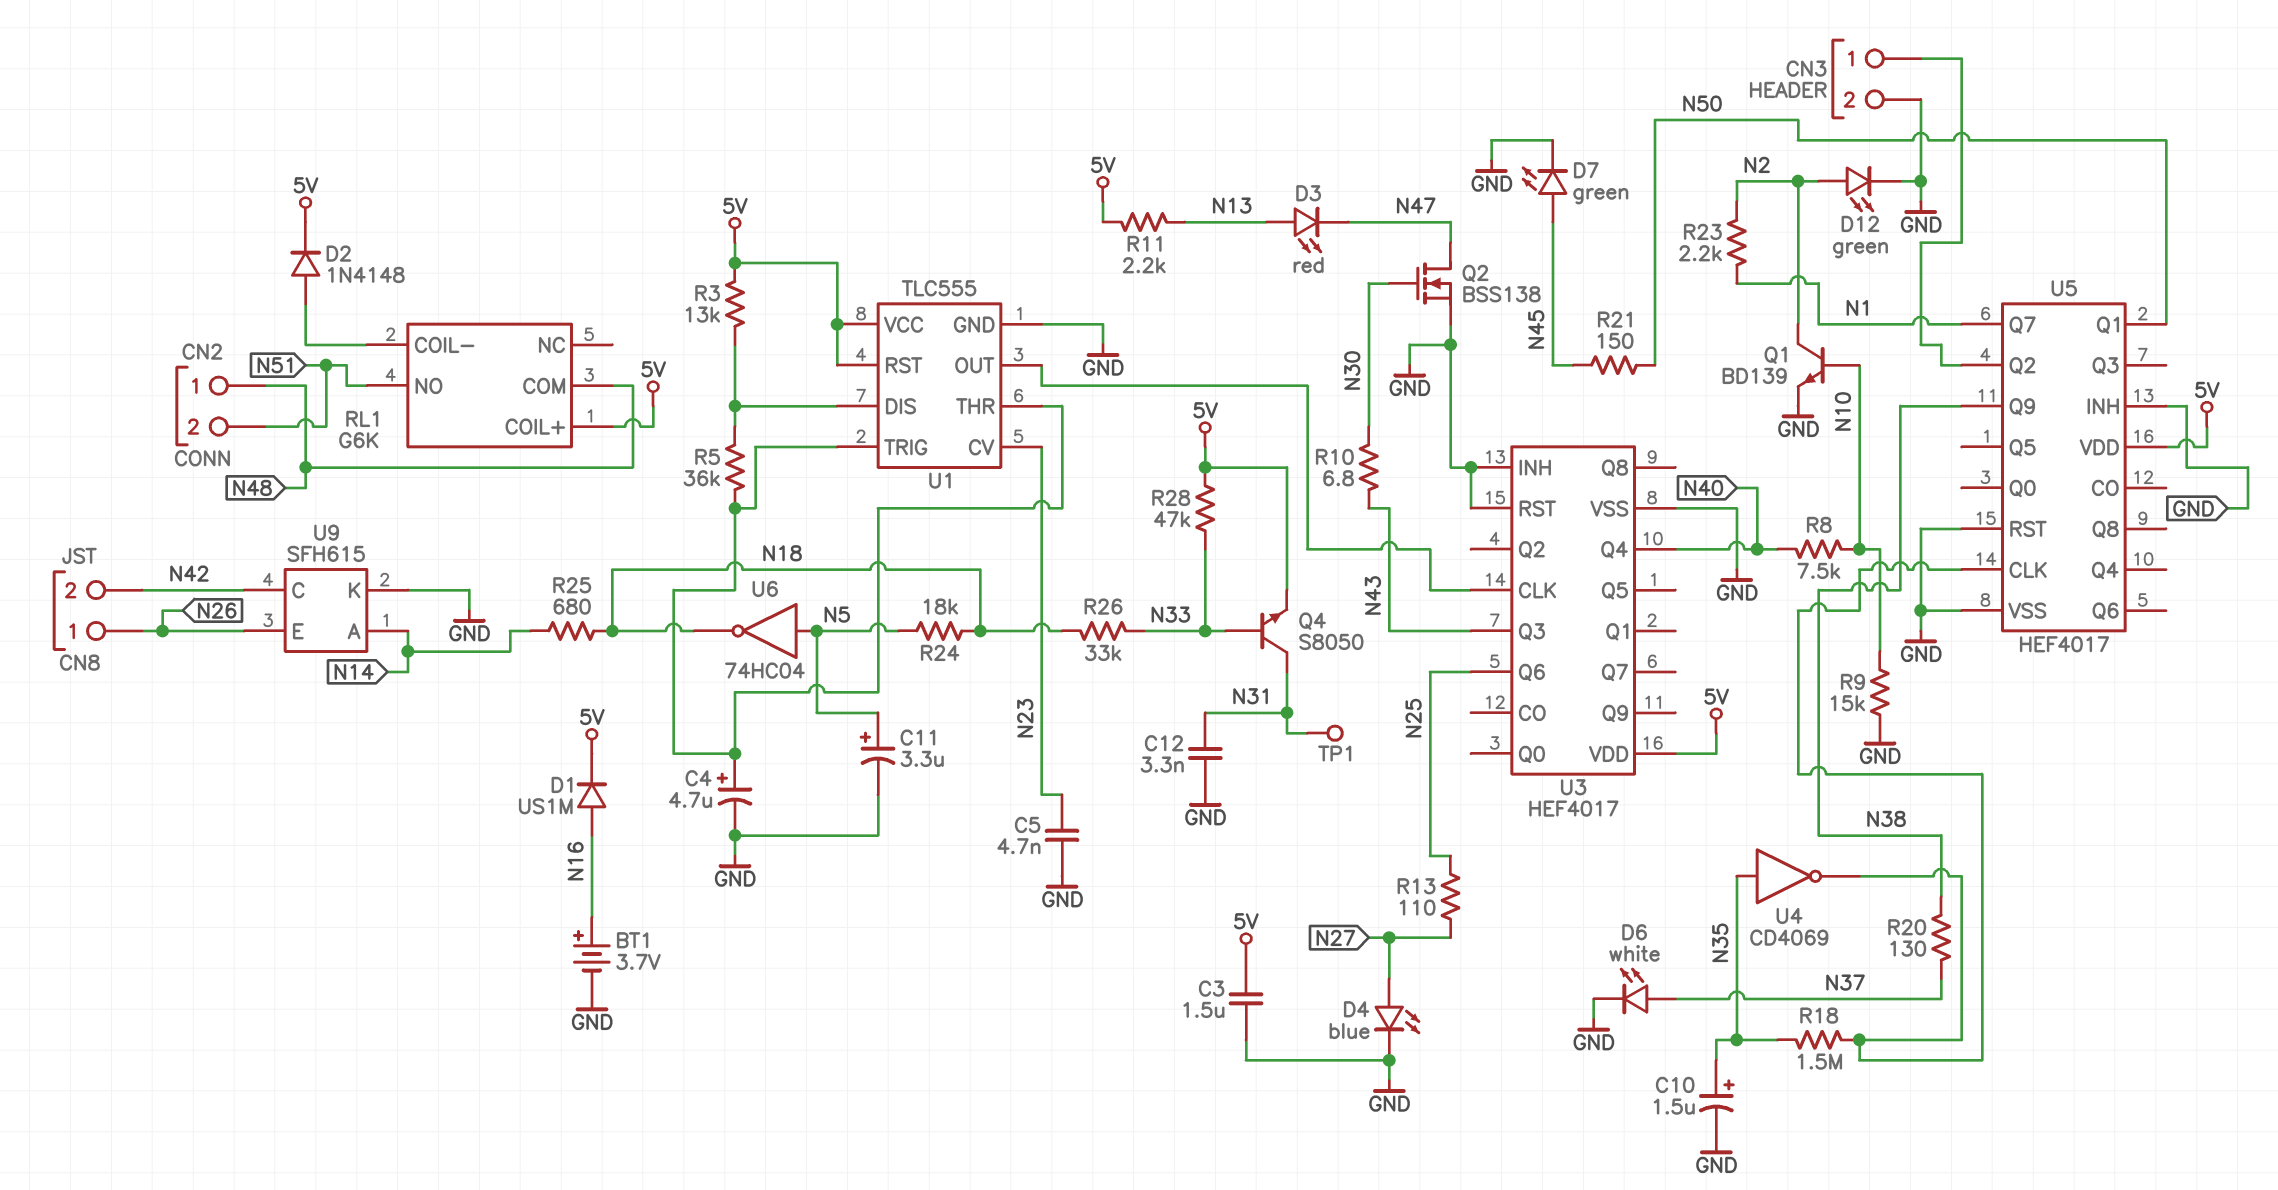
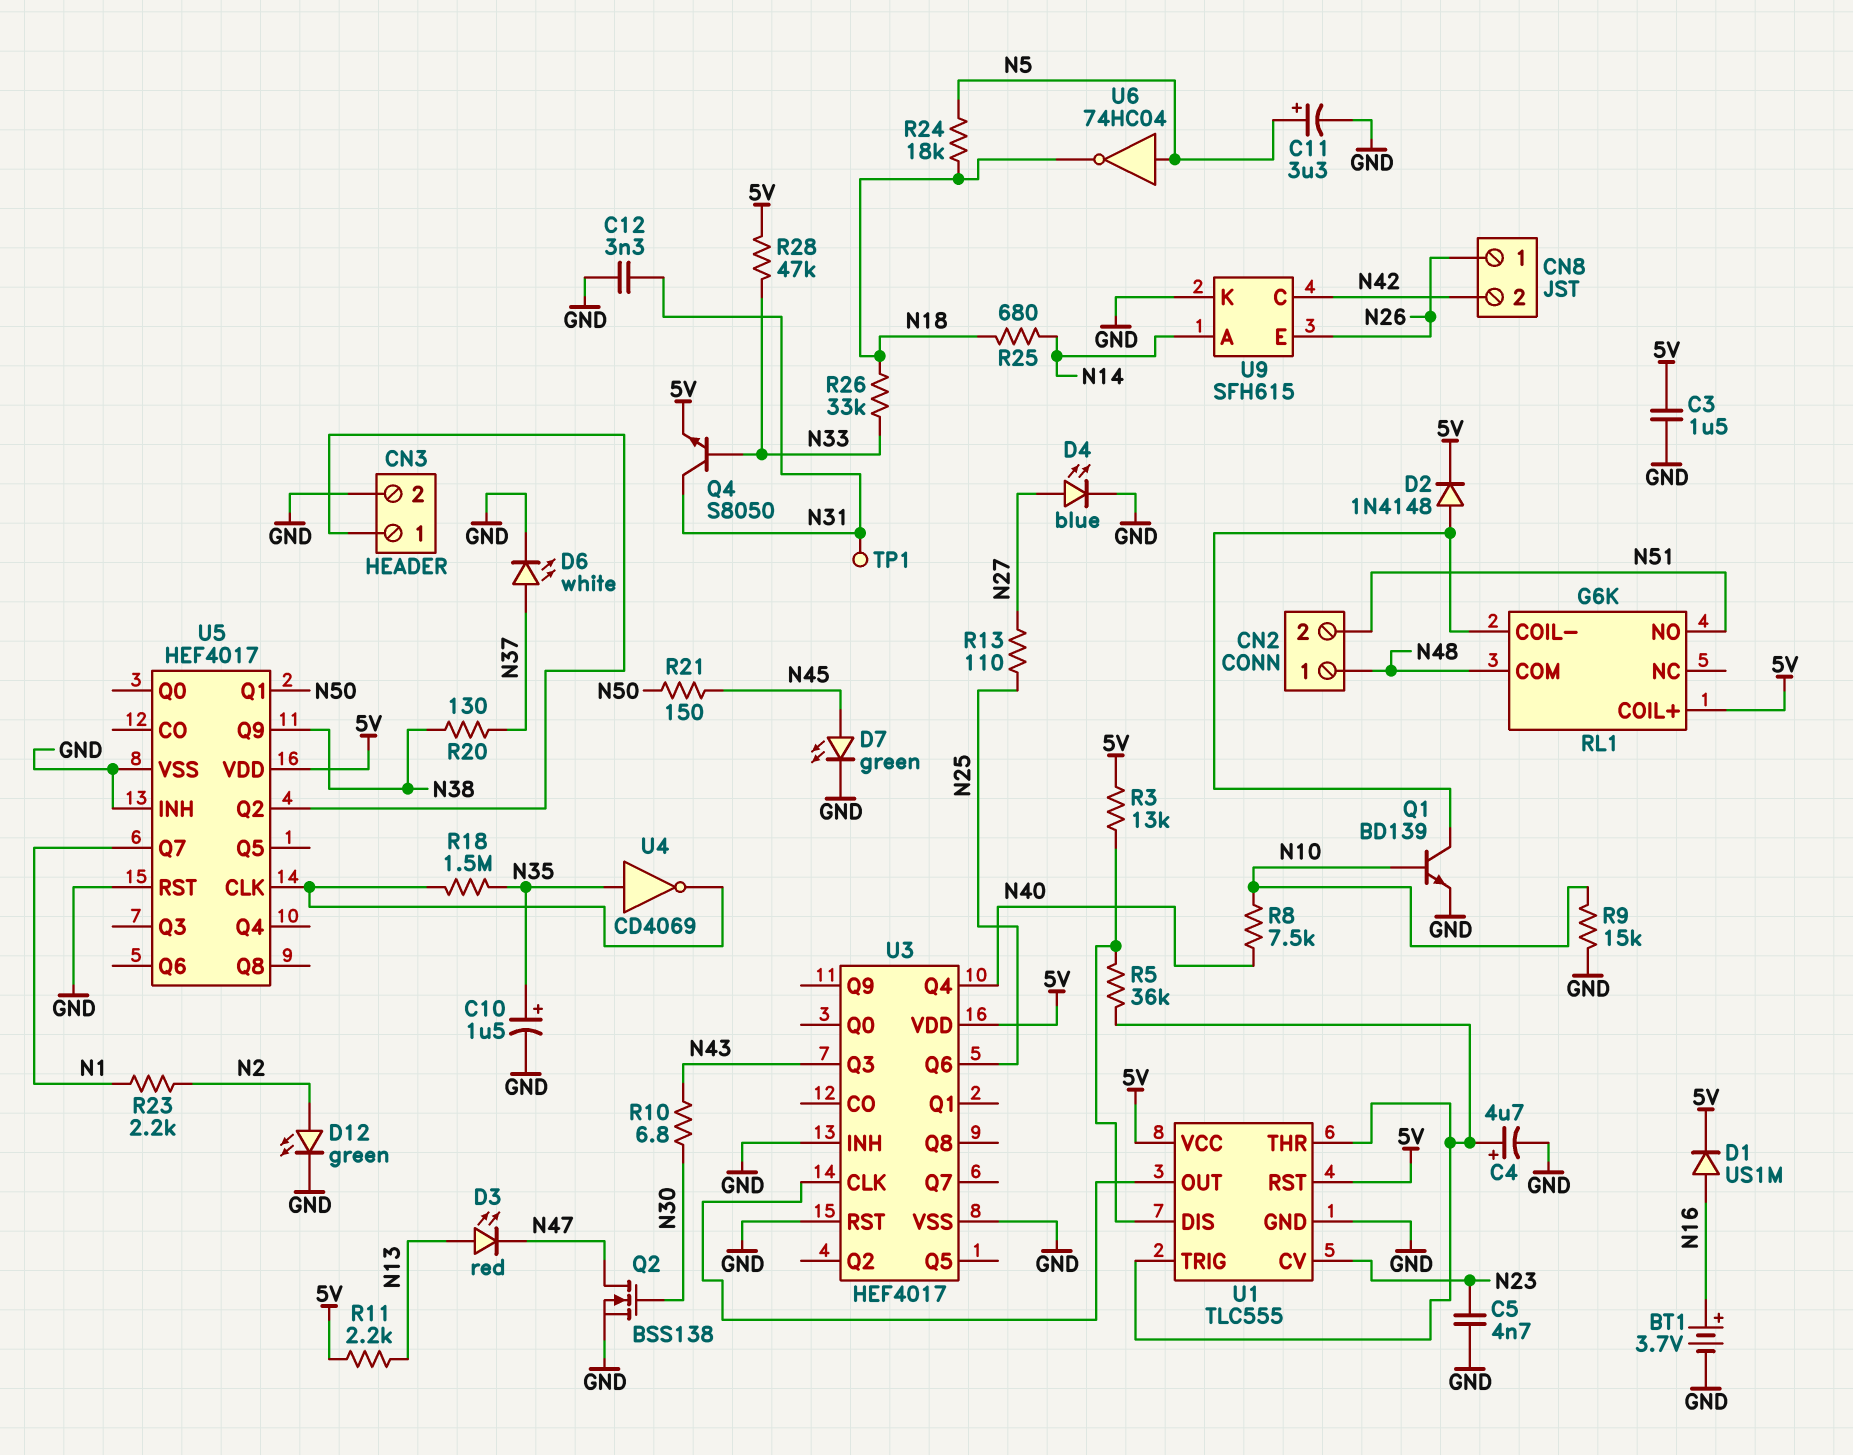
Q1: NPN BD139 (B N10, C N2, E GND) -> NPN BD139 (B N10, C RL1/COIL-, E GND)

